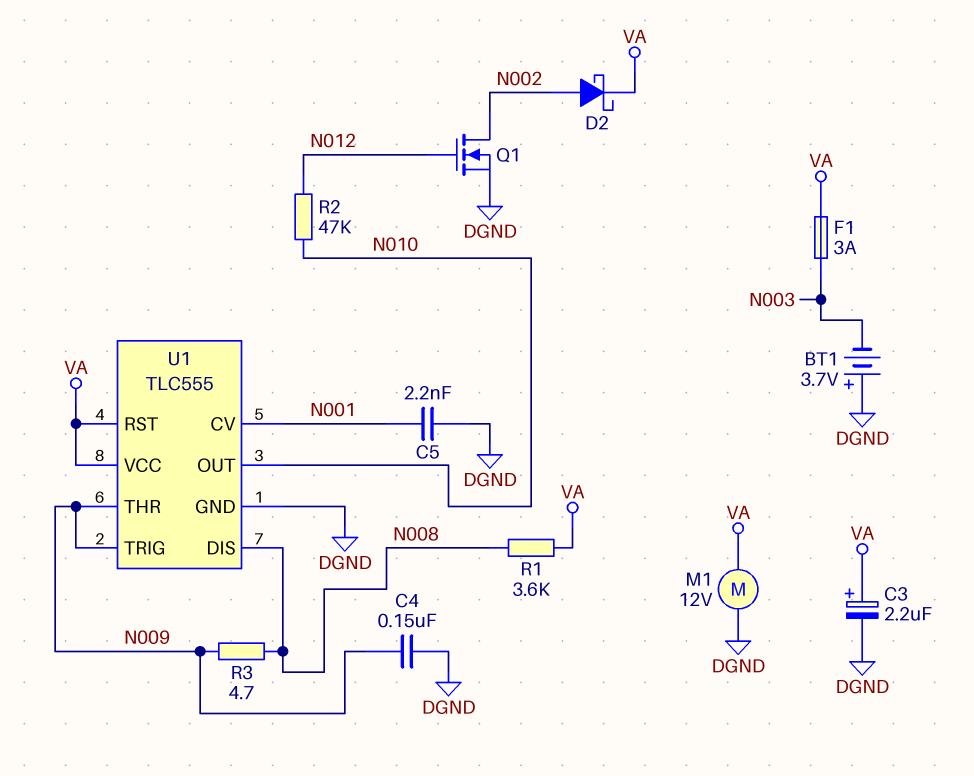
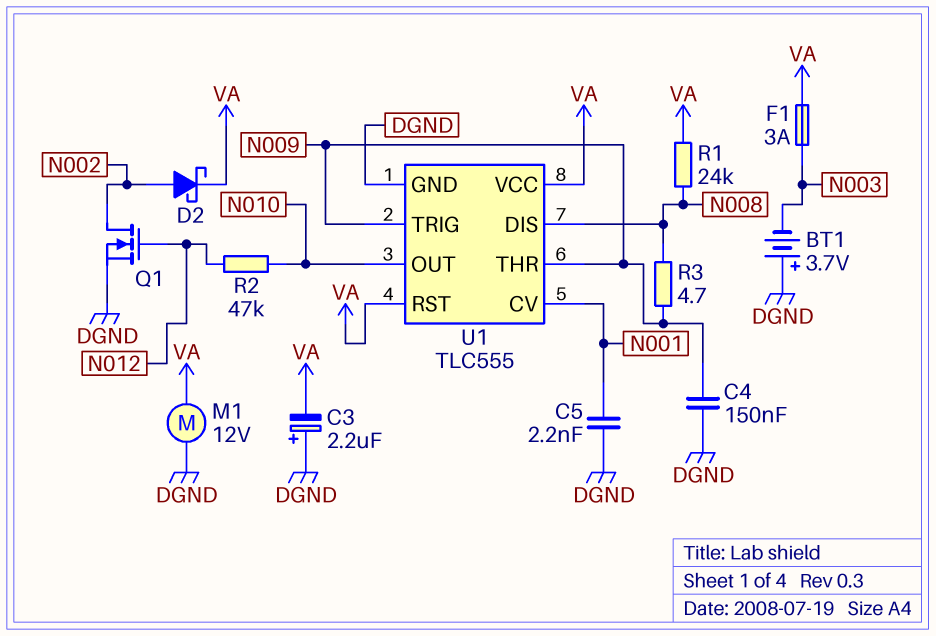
C3: 2.2uF (plus VA, minus DGND) -> 2.2uF (plus DGND, minus VA)
R1: 3.6k (N008, VA) -> 24k (N008, VA)

